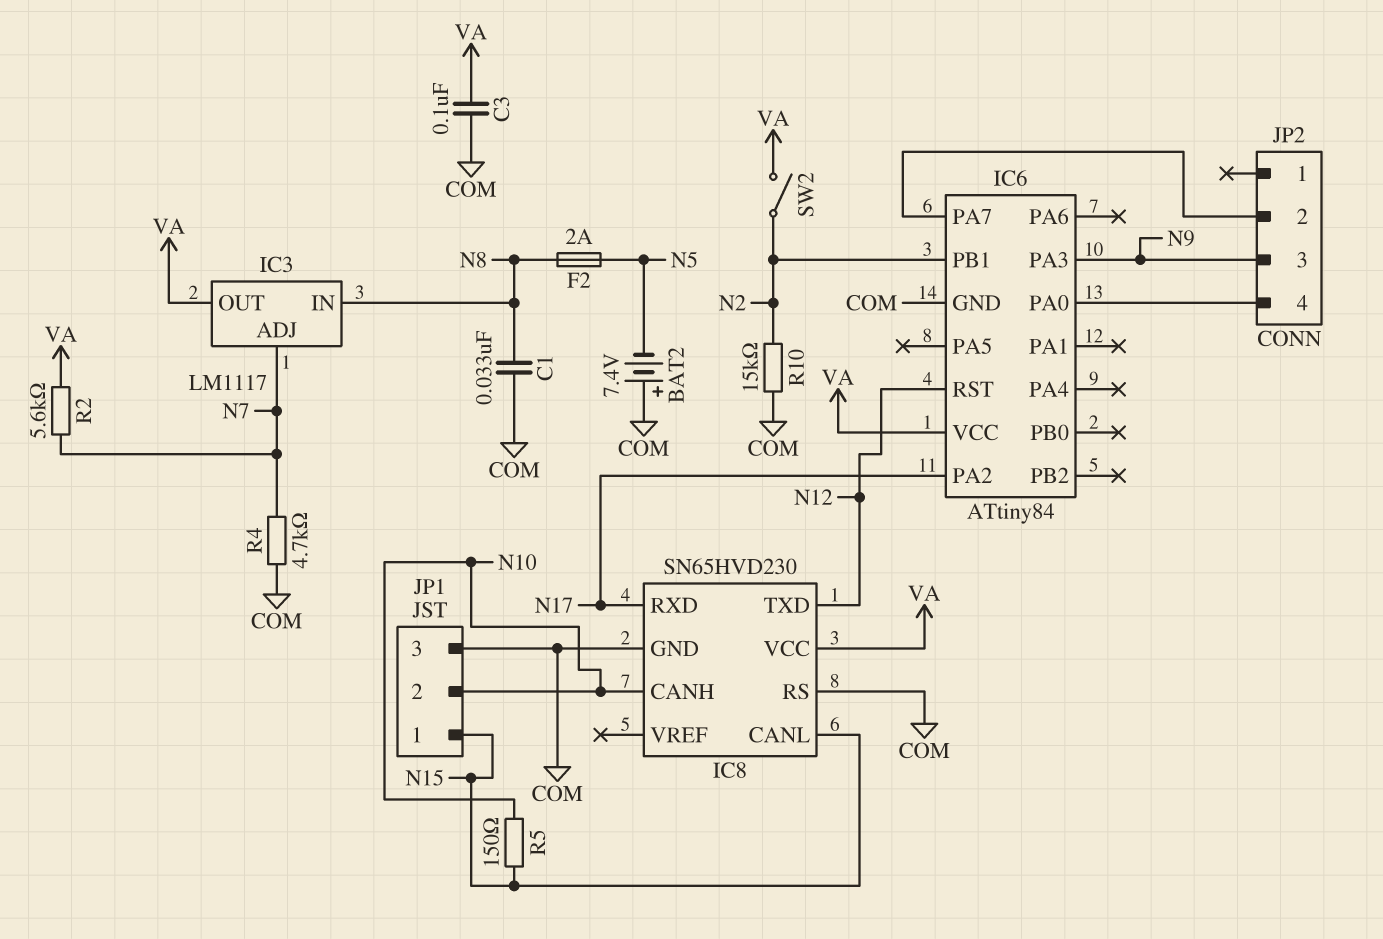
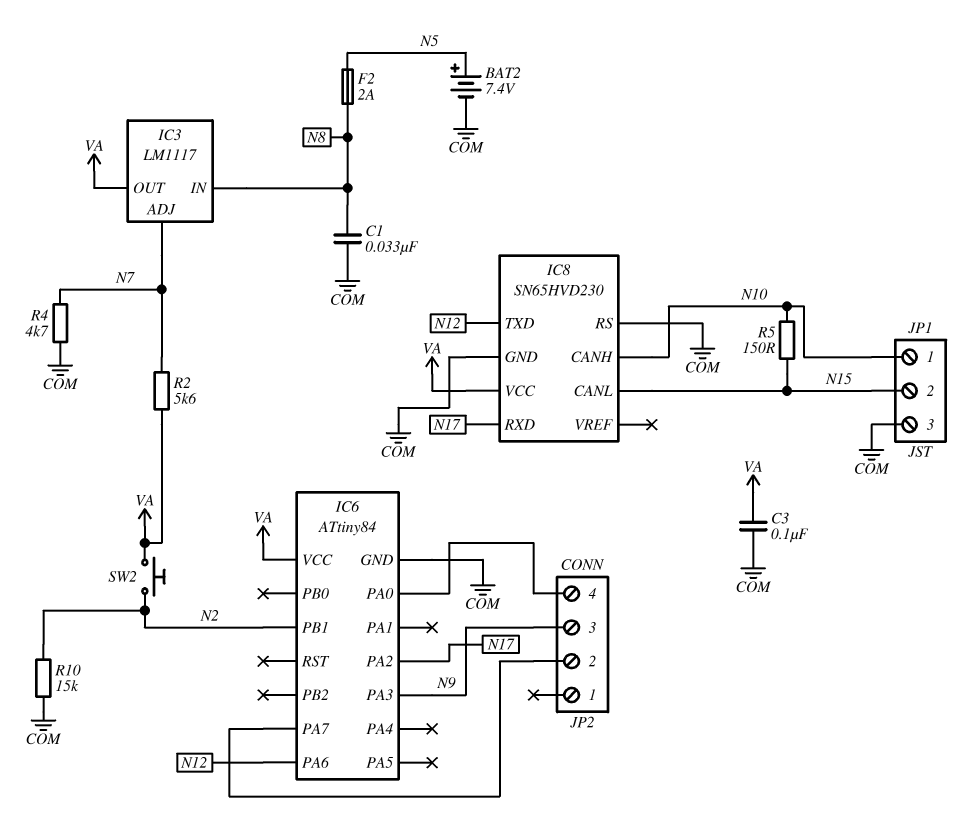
BAT2: 7.4V (plus COM, minus N5) -> 7.4V (plus N5, minus COM)
IC6 pin PA6: none -> N12
IC6 pin RST: N12 -> none
JP1 pin 1: N15 -> N10
JP1 pin 2: N10 -> N15
SW2: switch (N2, VA) -> button (N2, VA)

